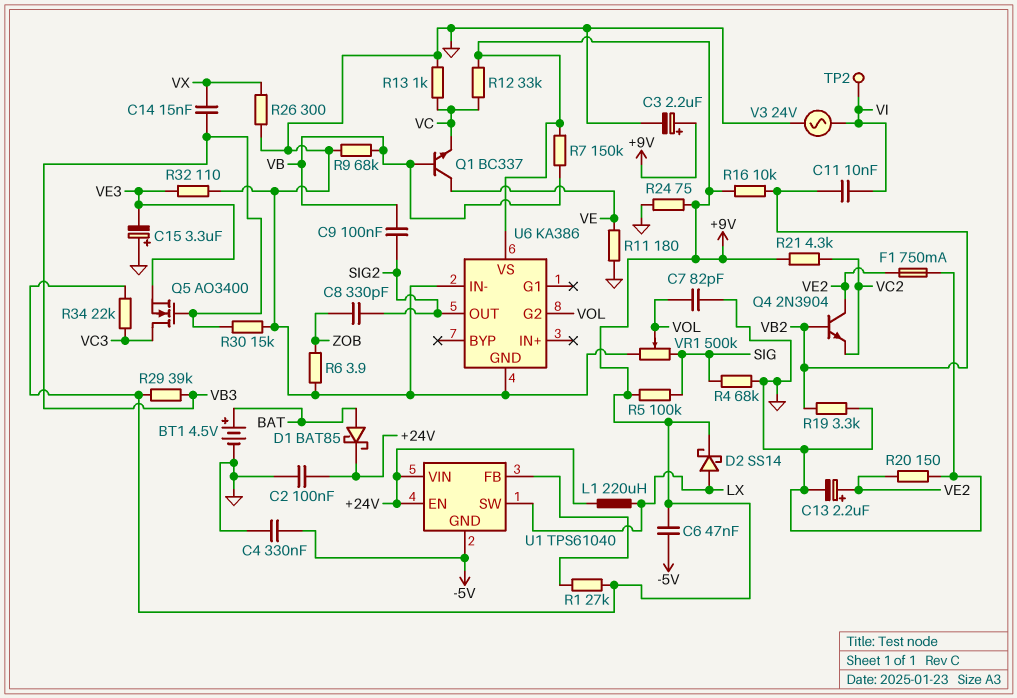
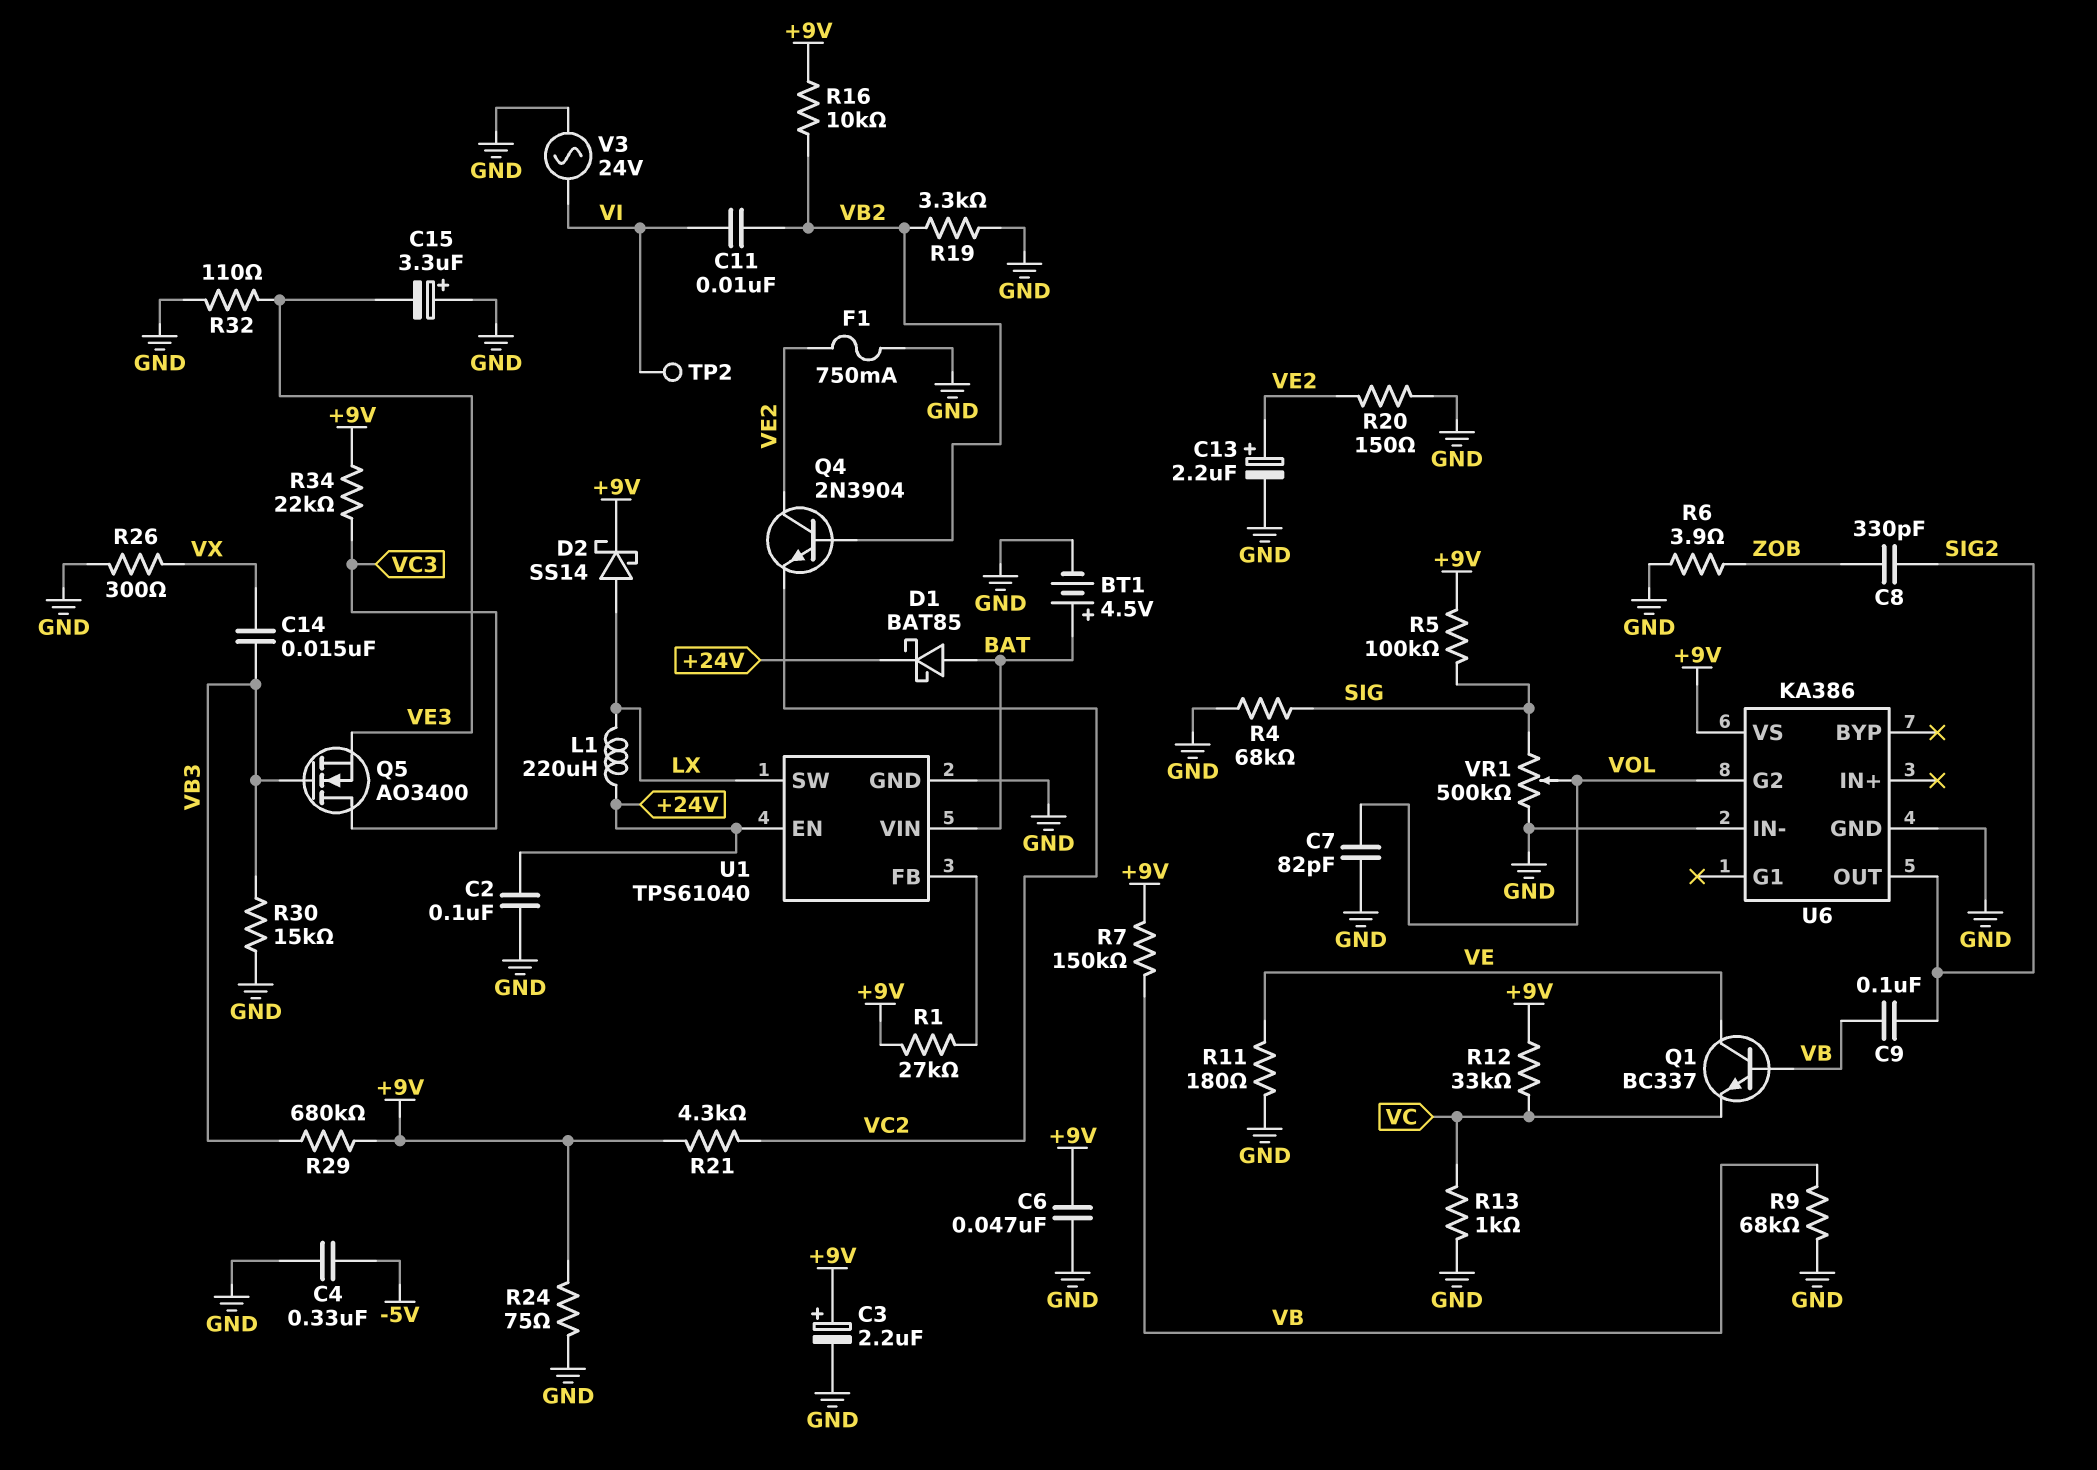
C6: 47nF (+9V, -5V) -> 47nF (+9V, GND)
R29: 39k (+9V, VB3) -> 680k (+9V, VB3)
U1 pin GND: -5V -> GND
U1 pin VIN: +24V -> BAT

